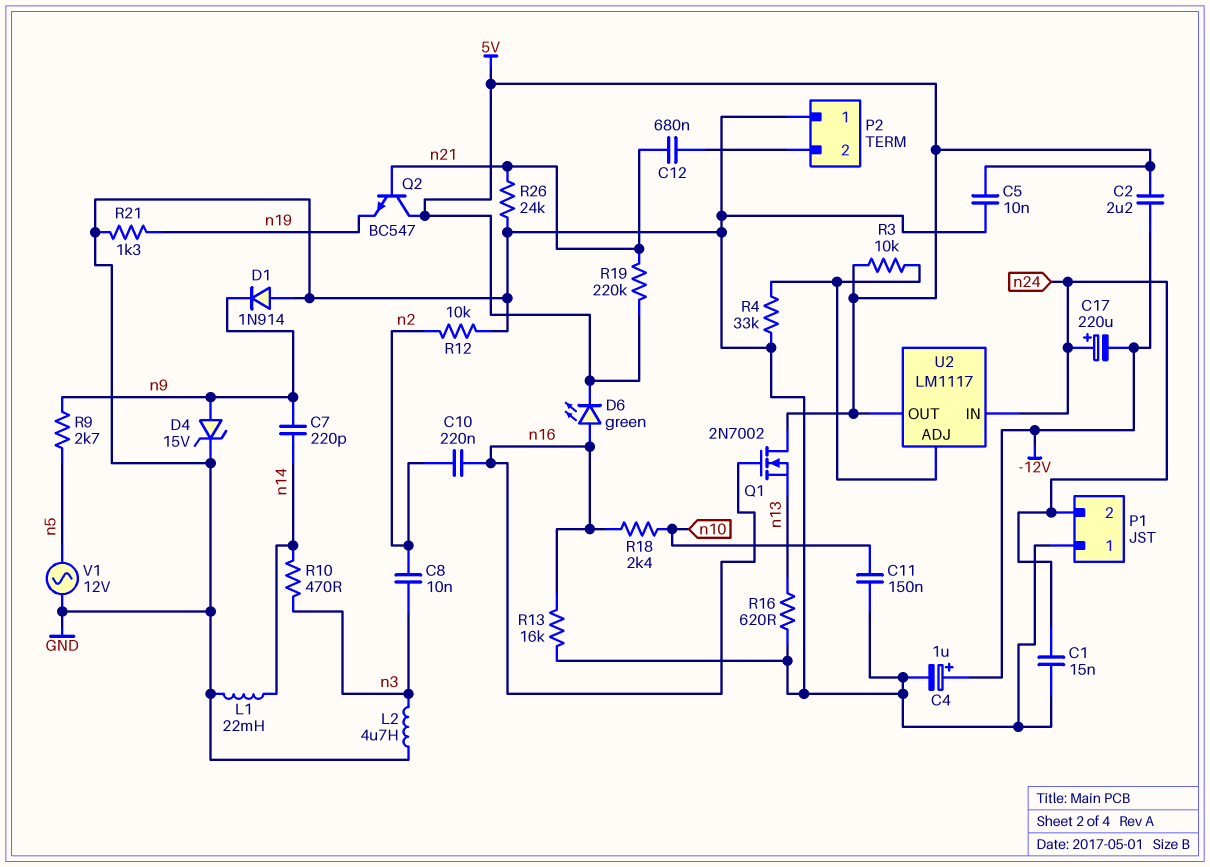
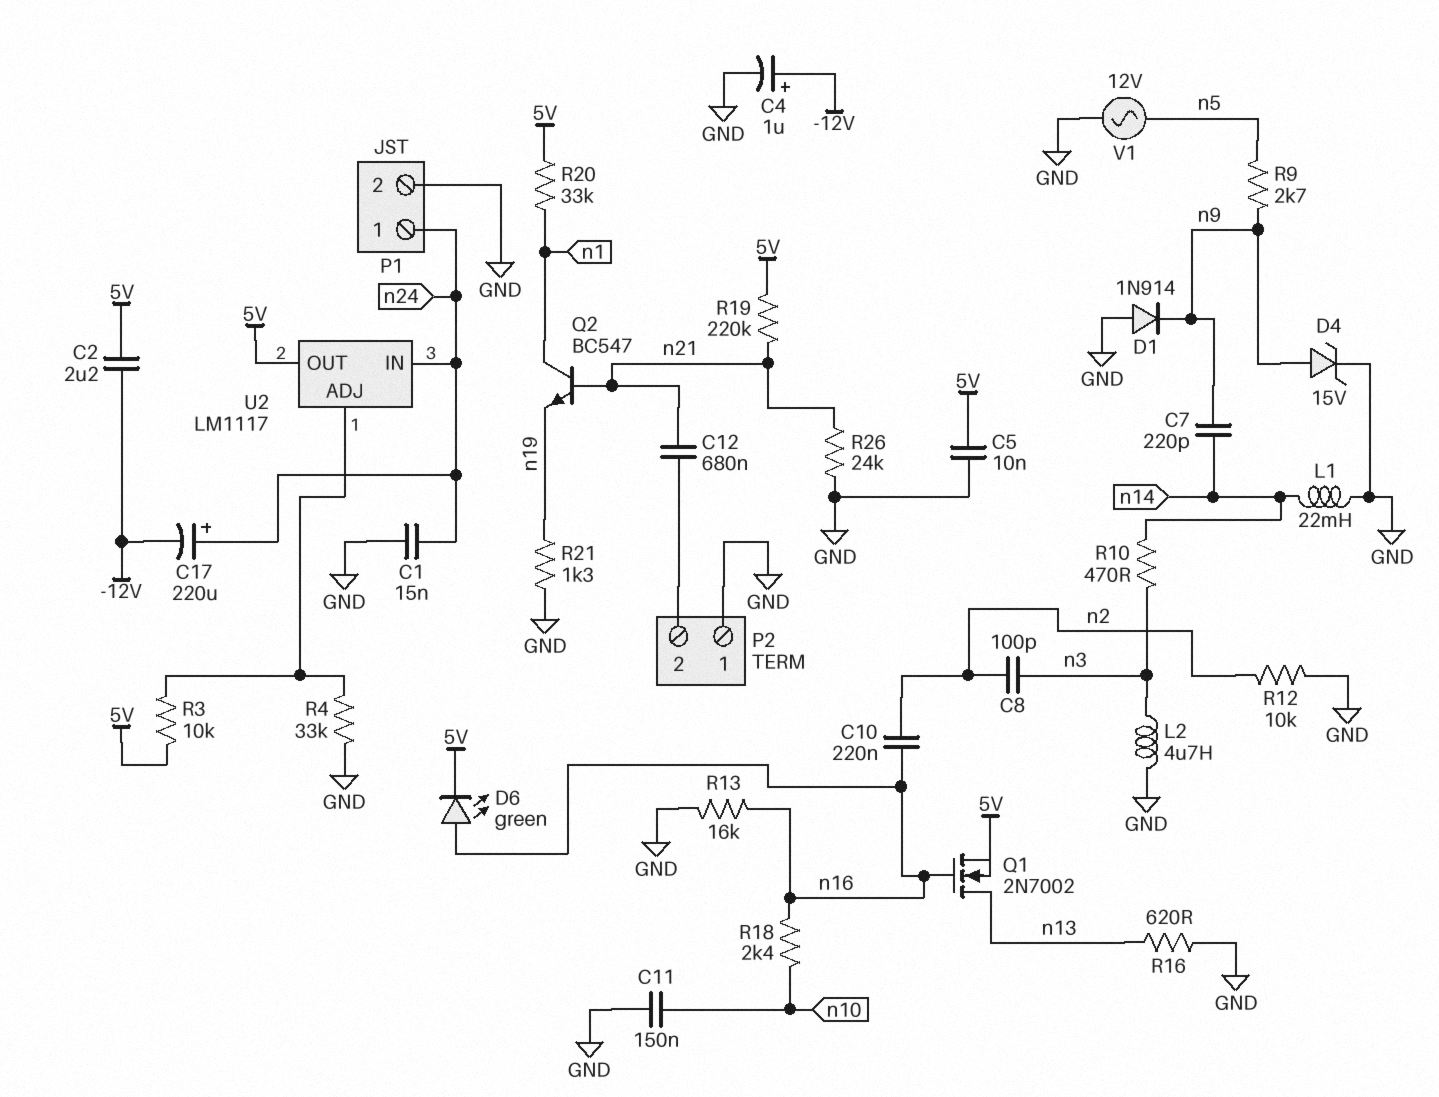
C8: 10nF (n2, n3) -> 100pF (n2, n3)
P1 pin 1: GND -> n24
P1 pin 2: n24 -> GND
Q1: NMOS 2N7002 (G n16, D 5V, S n13) -> NMOS 2N7002 (G n16, D n13, S 5V)
Q2: NPN BC547 (B n21, C 5V, E n19) -> NPN BC547 (B n21, C n1, E n19)
R20: none -> 33k (5V, n1)

